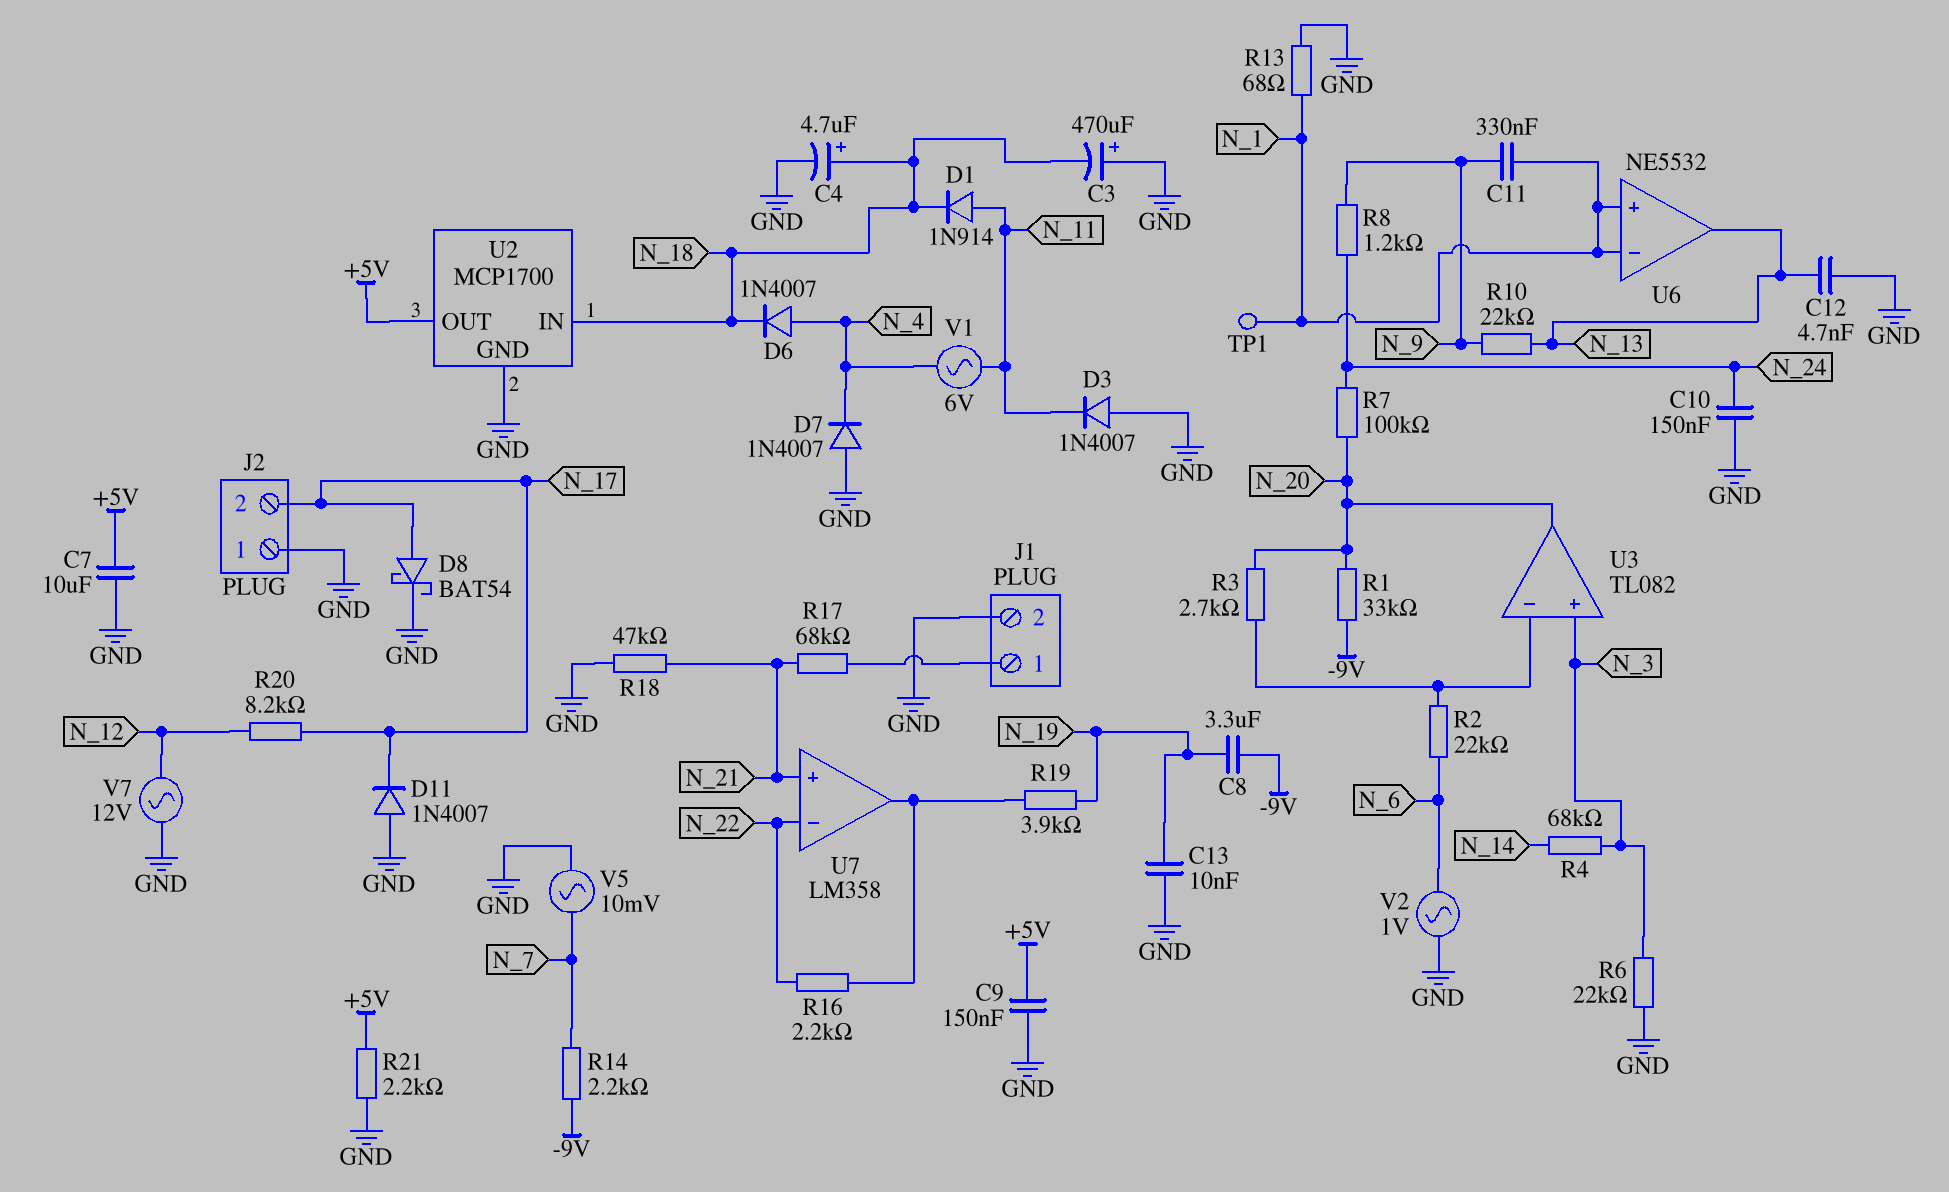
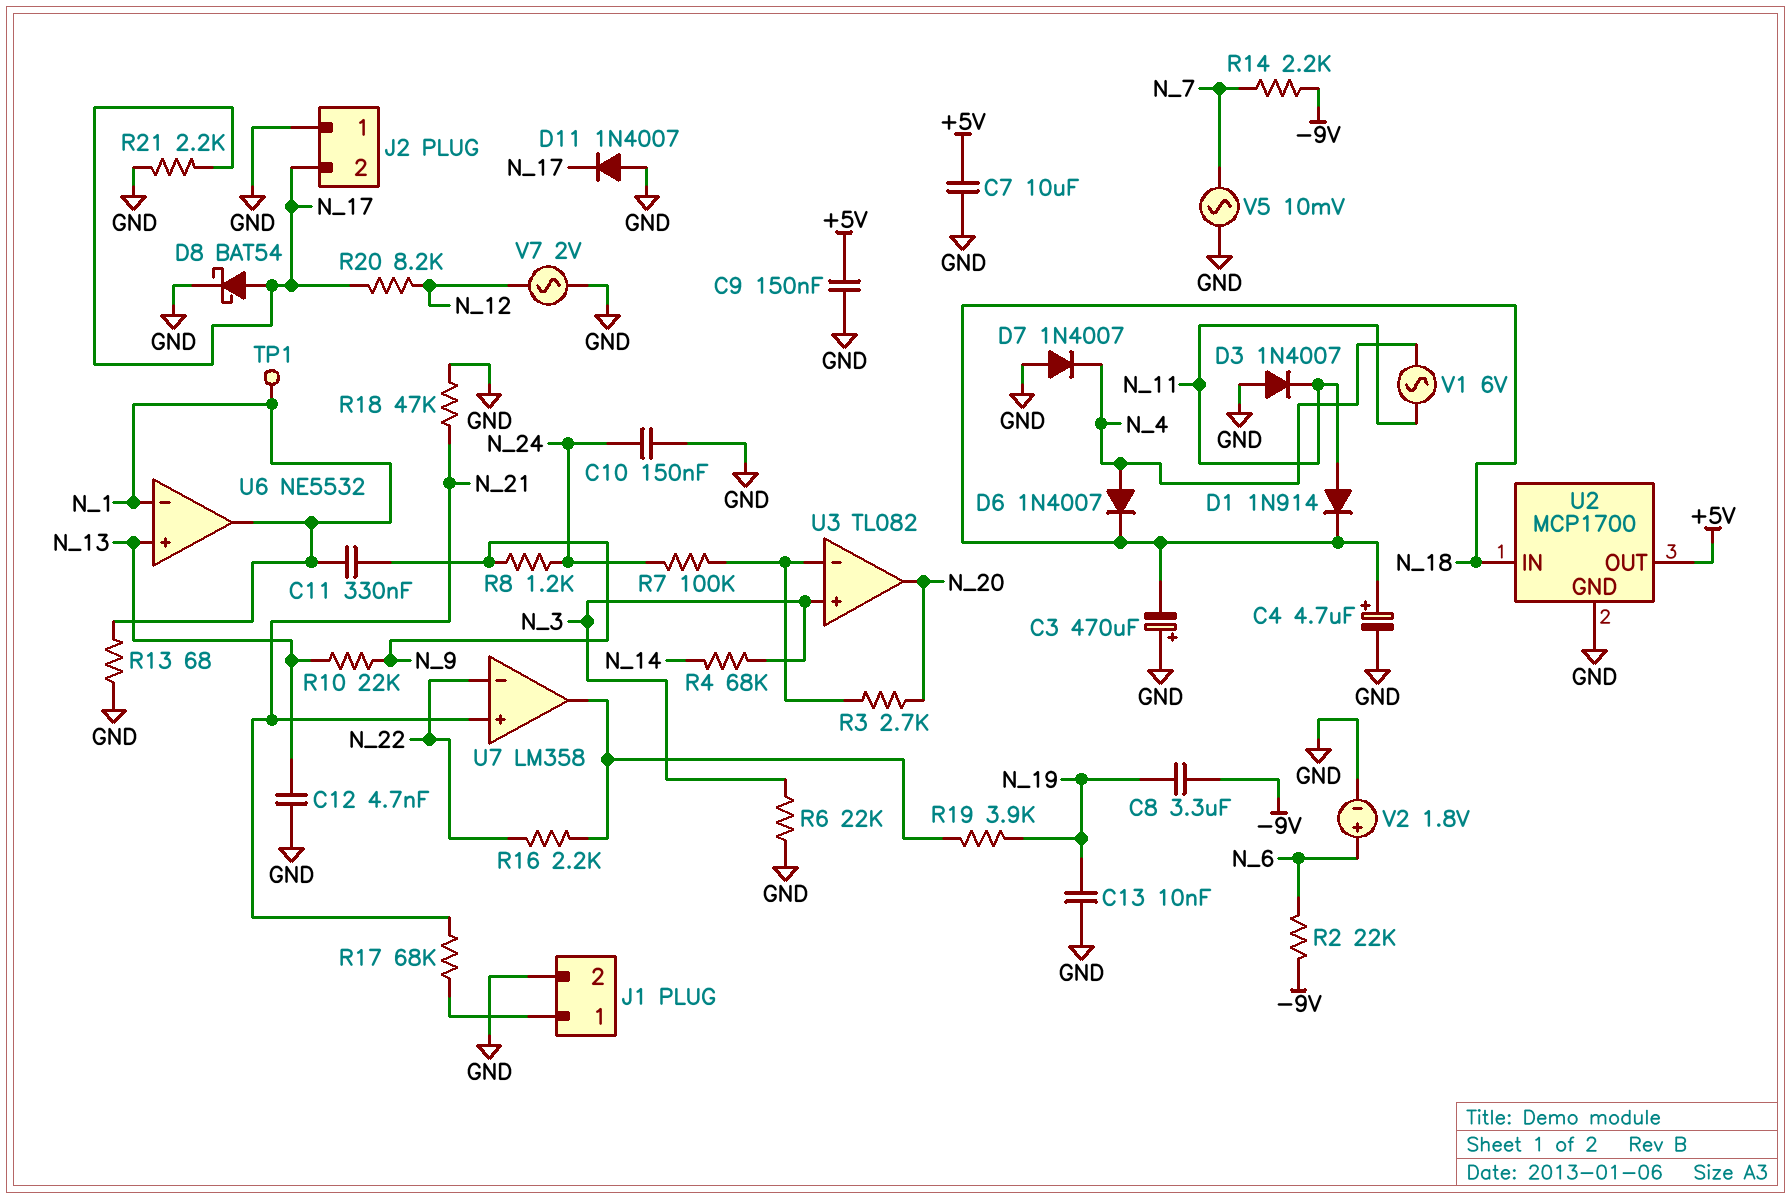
R1: 33k (-9V, N_20) -> none
R2: 22k (N_6, U3/in-) -> 22k (-9V, N_6)
R7: 100k (N_20, N_24) -> 100k (N_24, U3/in-)
R21: 2.2k (+5V, GND) -> 2.2k (GND, N_17)
U6 pin in+: N_1 -> N_13
U6 pin out: N_13 -> N_1
V2: AC 1V (GND, N_6) -> 1.8V (plus N_6, minus GND)
V7: AC 12V (GND, N_12) -> AC 2V (GND, N_12)

